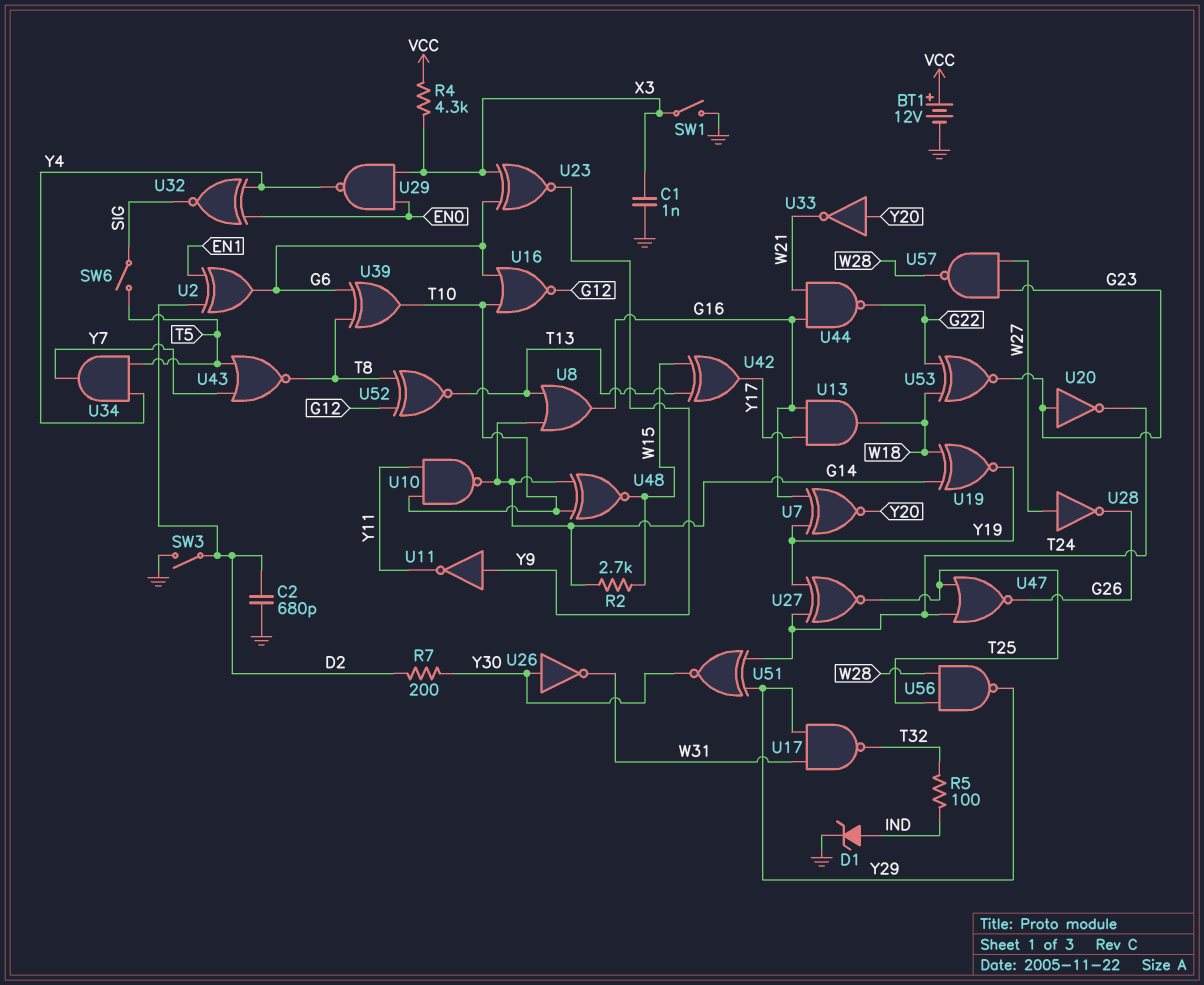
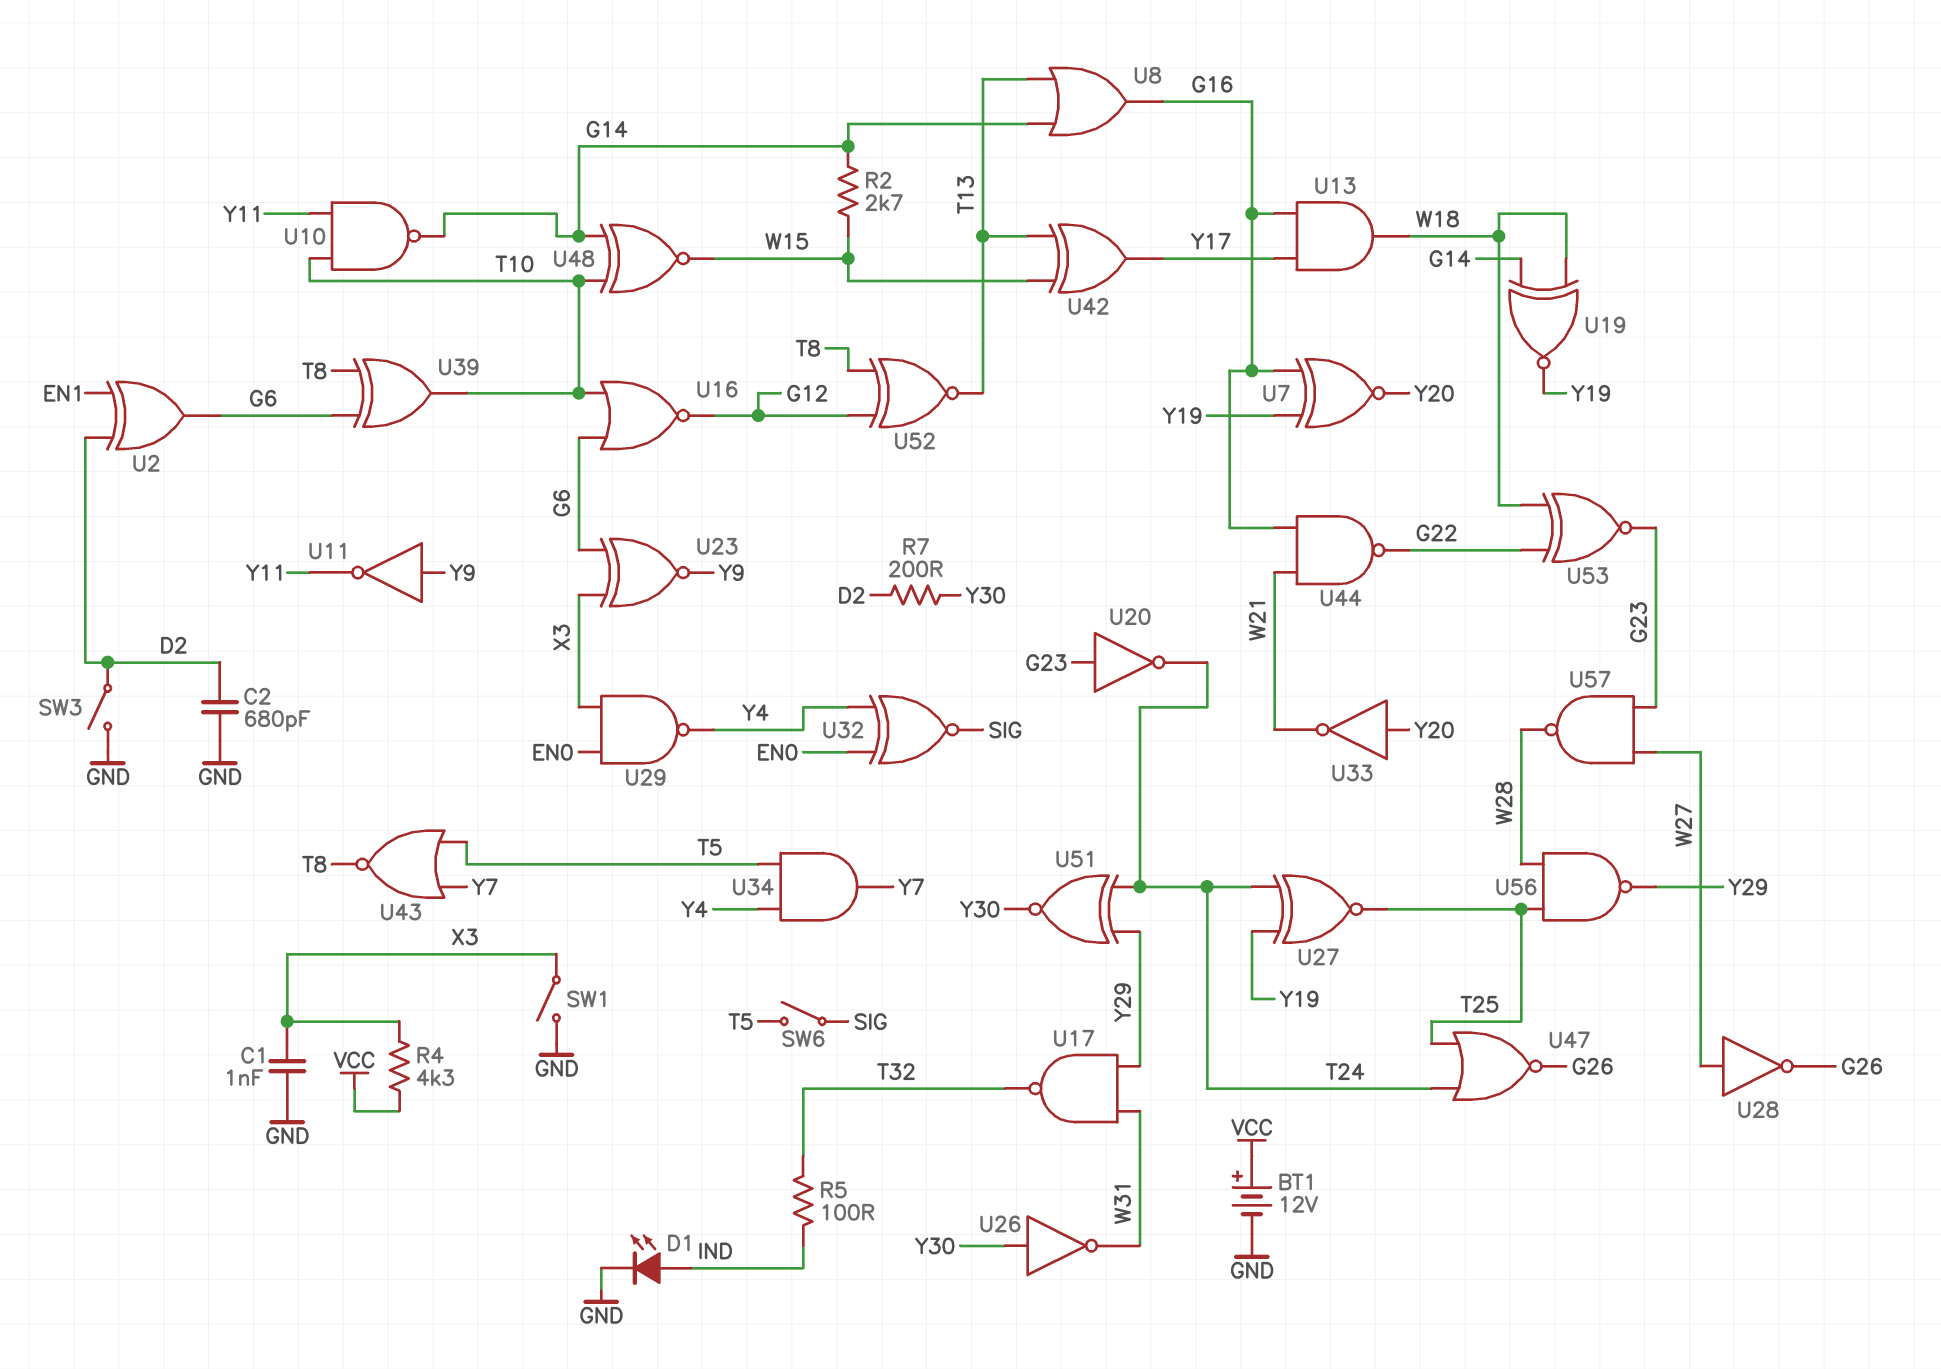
D1: zener (A IND, K GND) -> LED (A IND, K GND)

